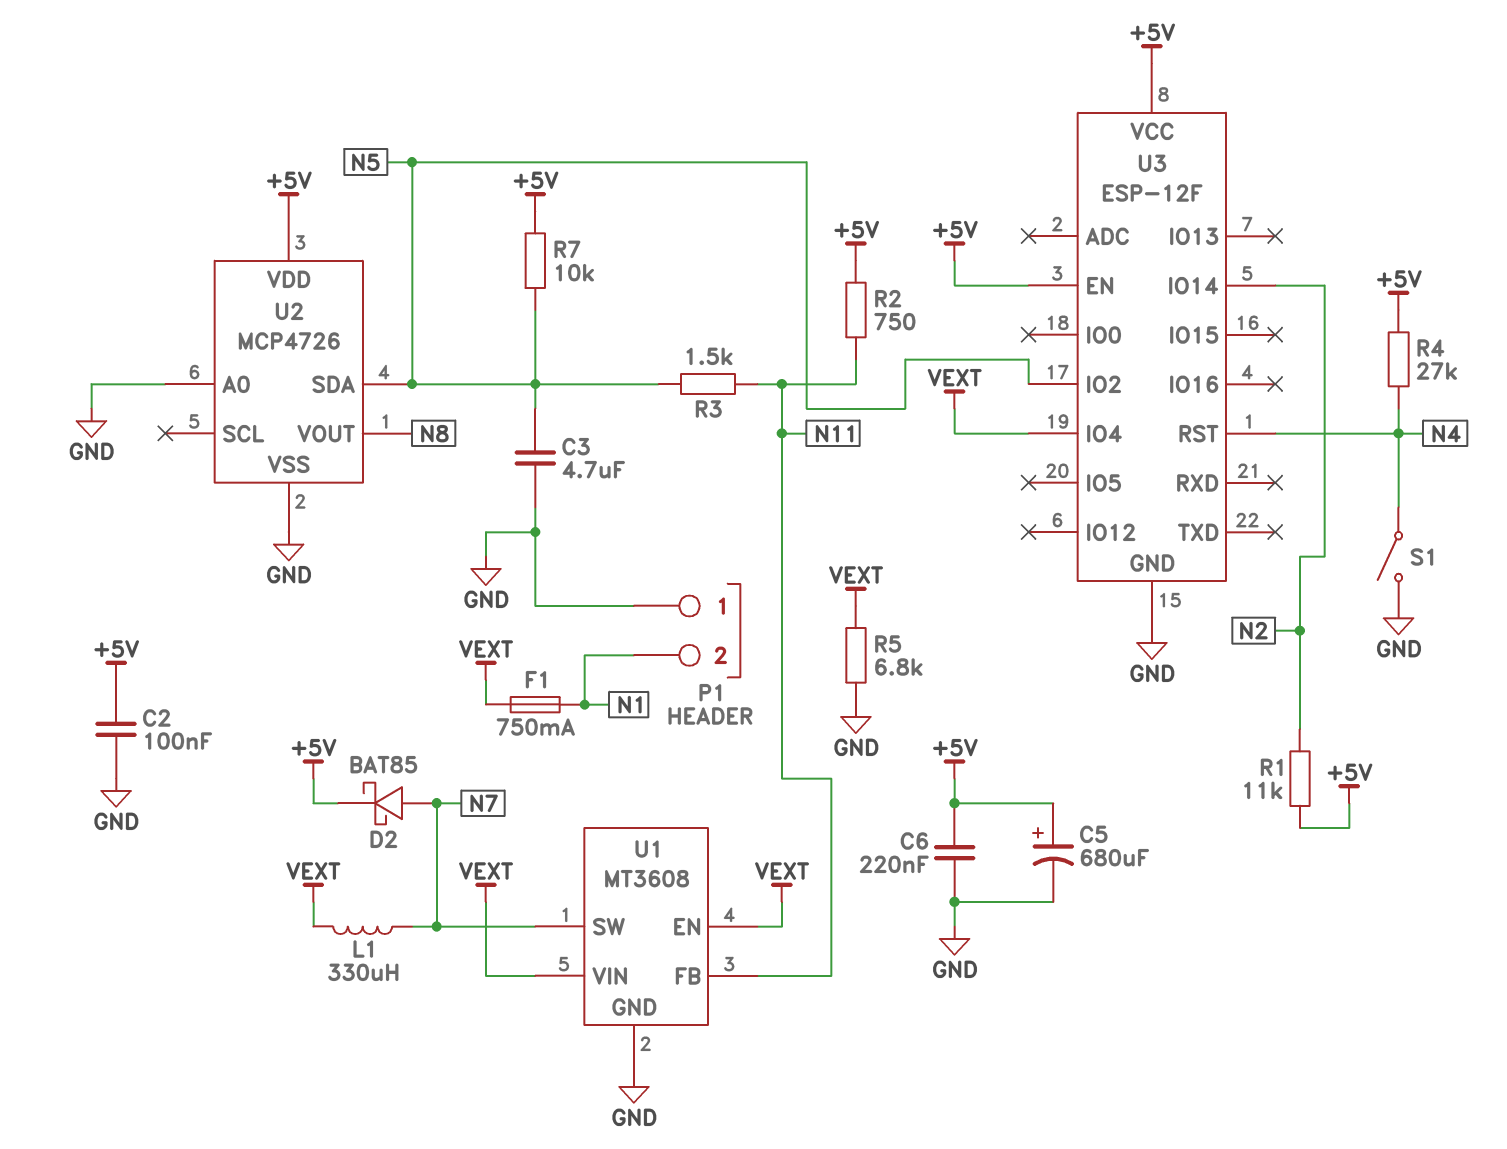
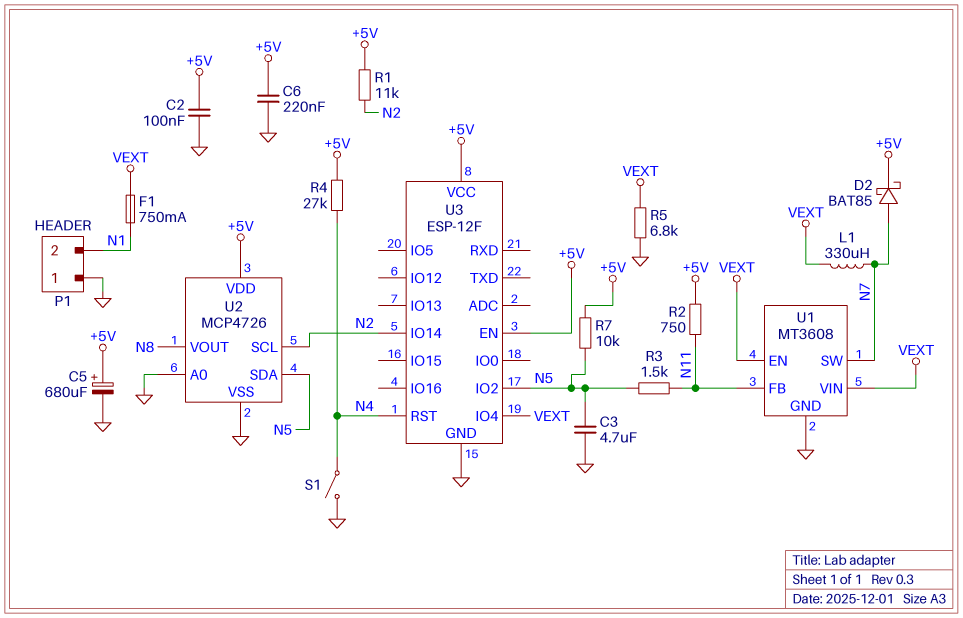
U2 pin SCL: none -> N2

